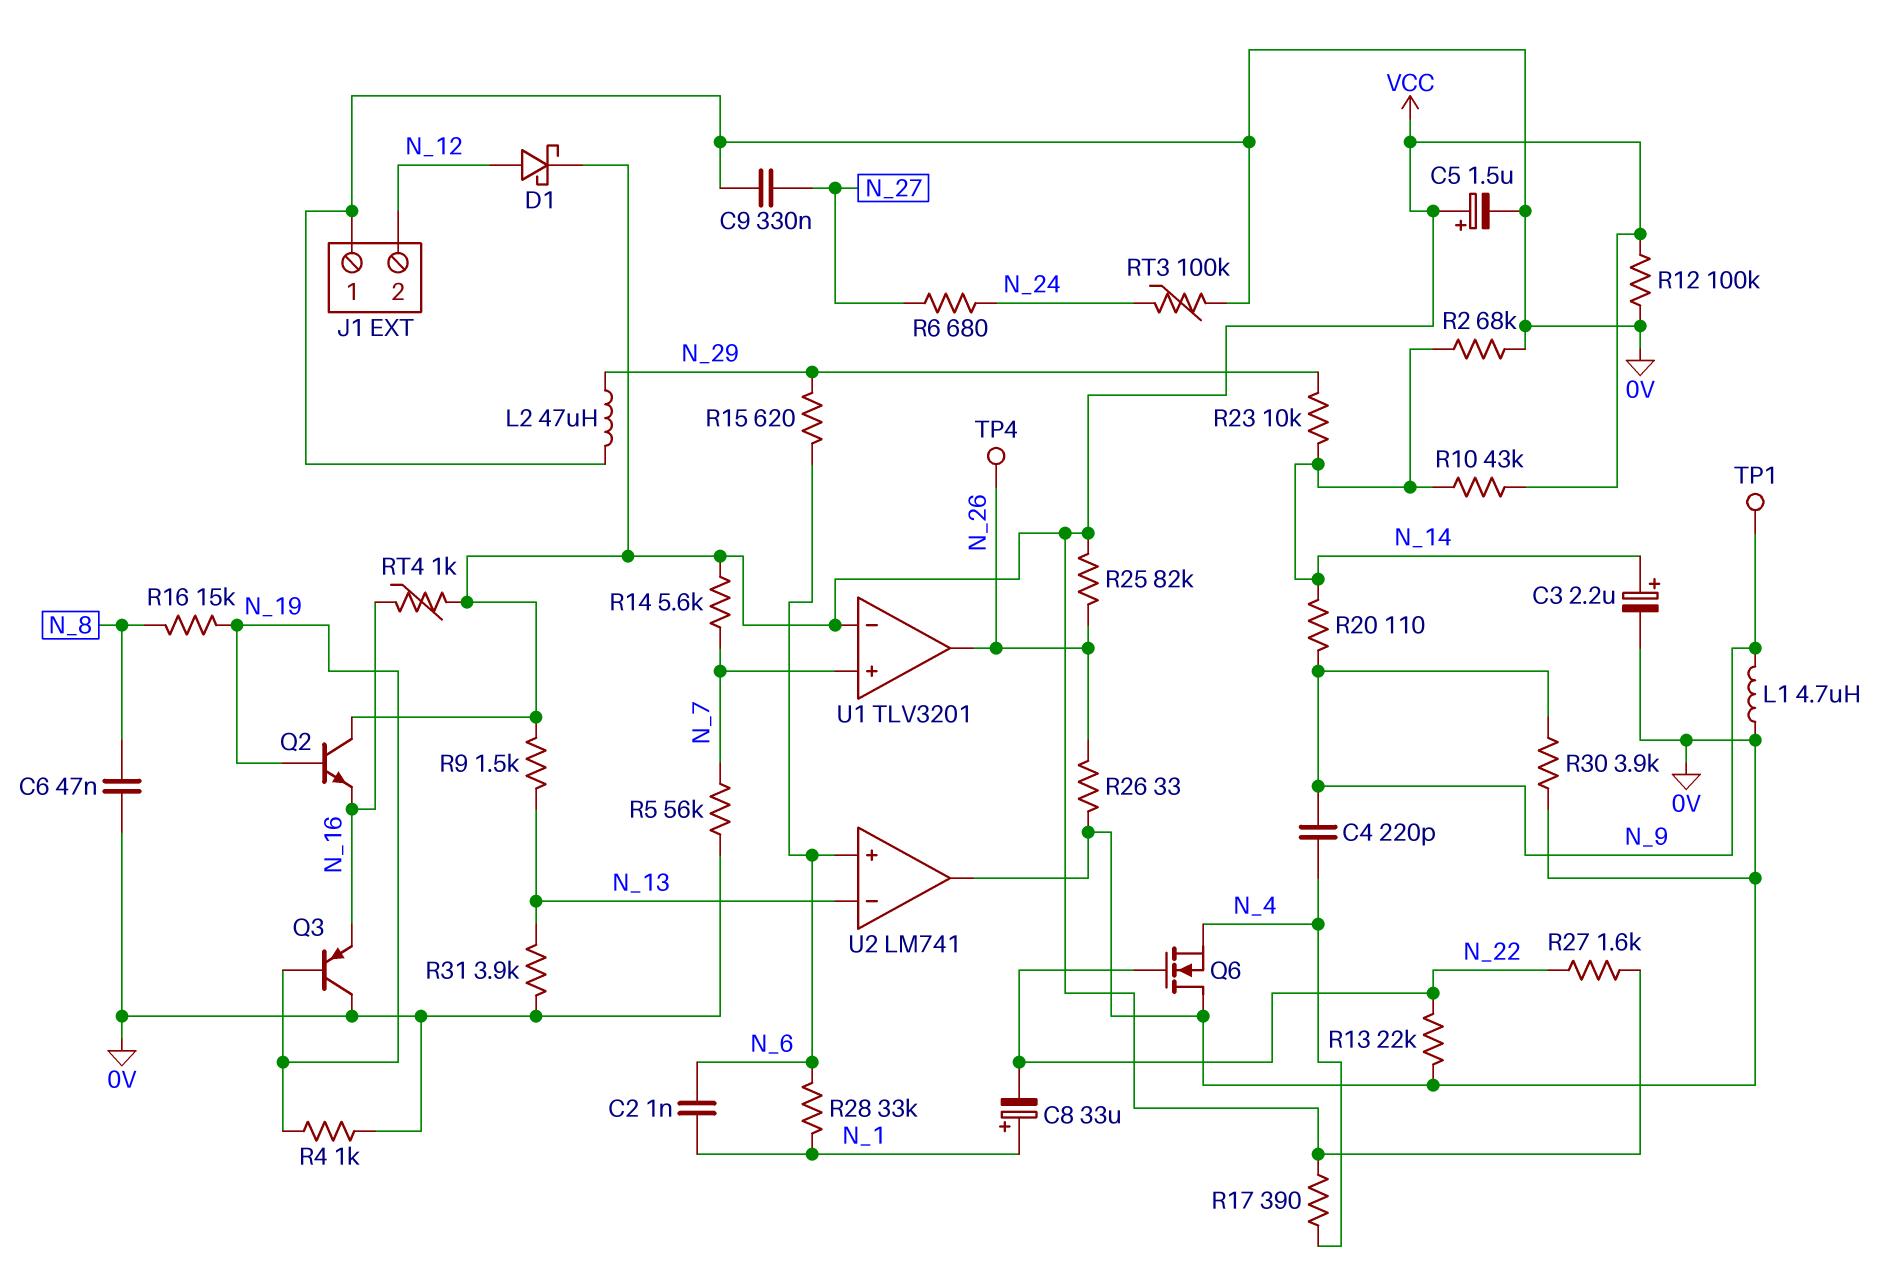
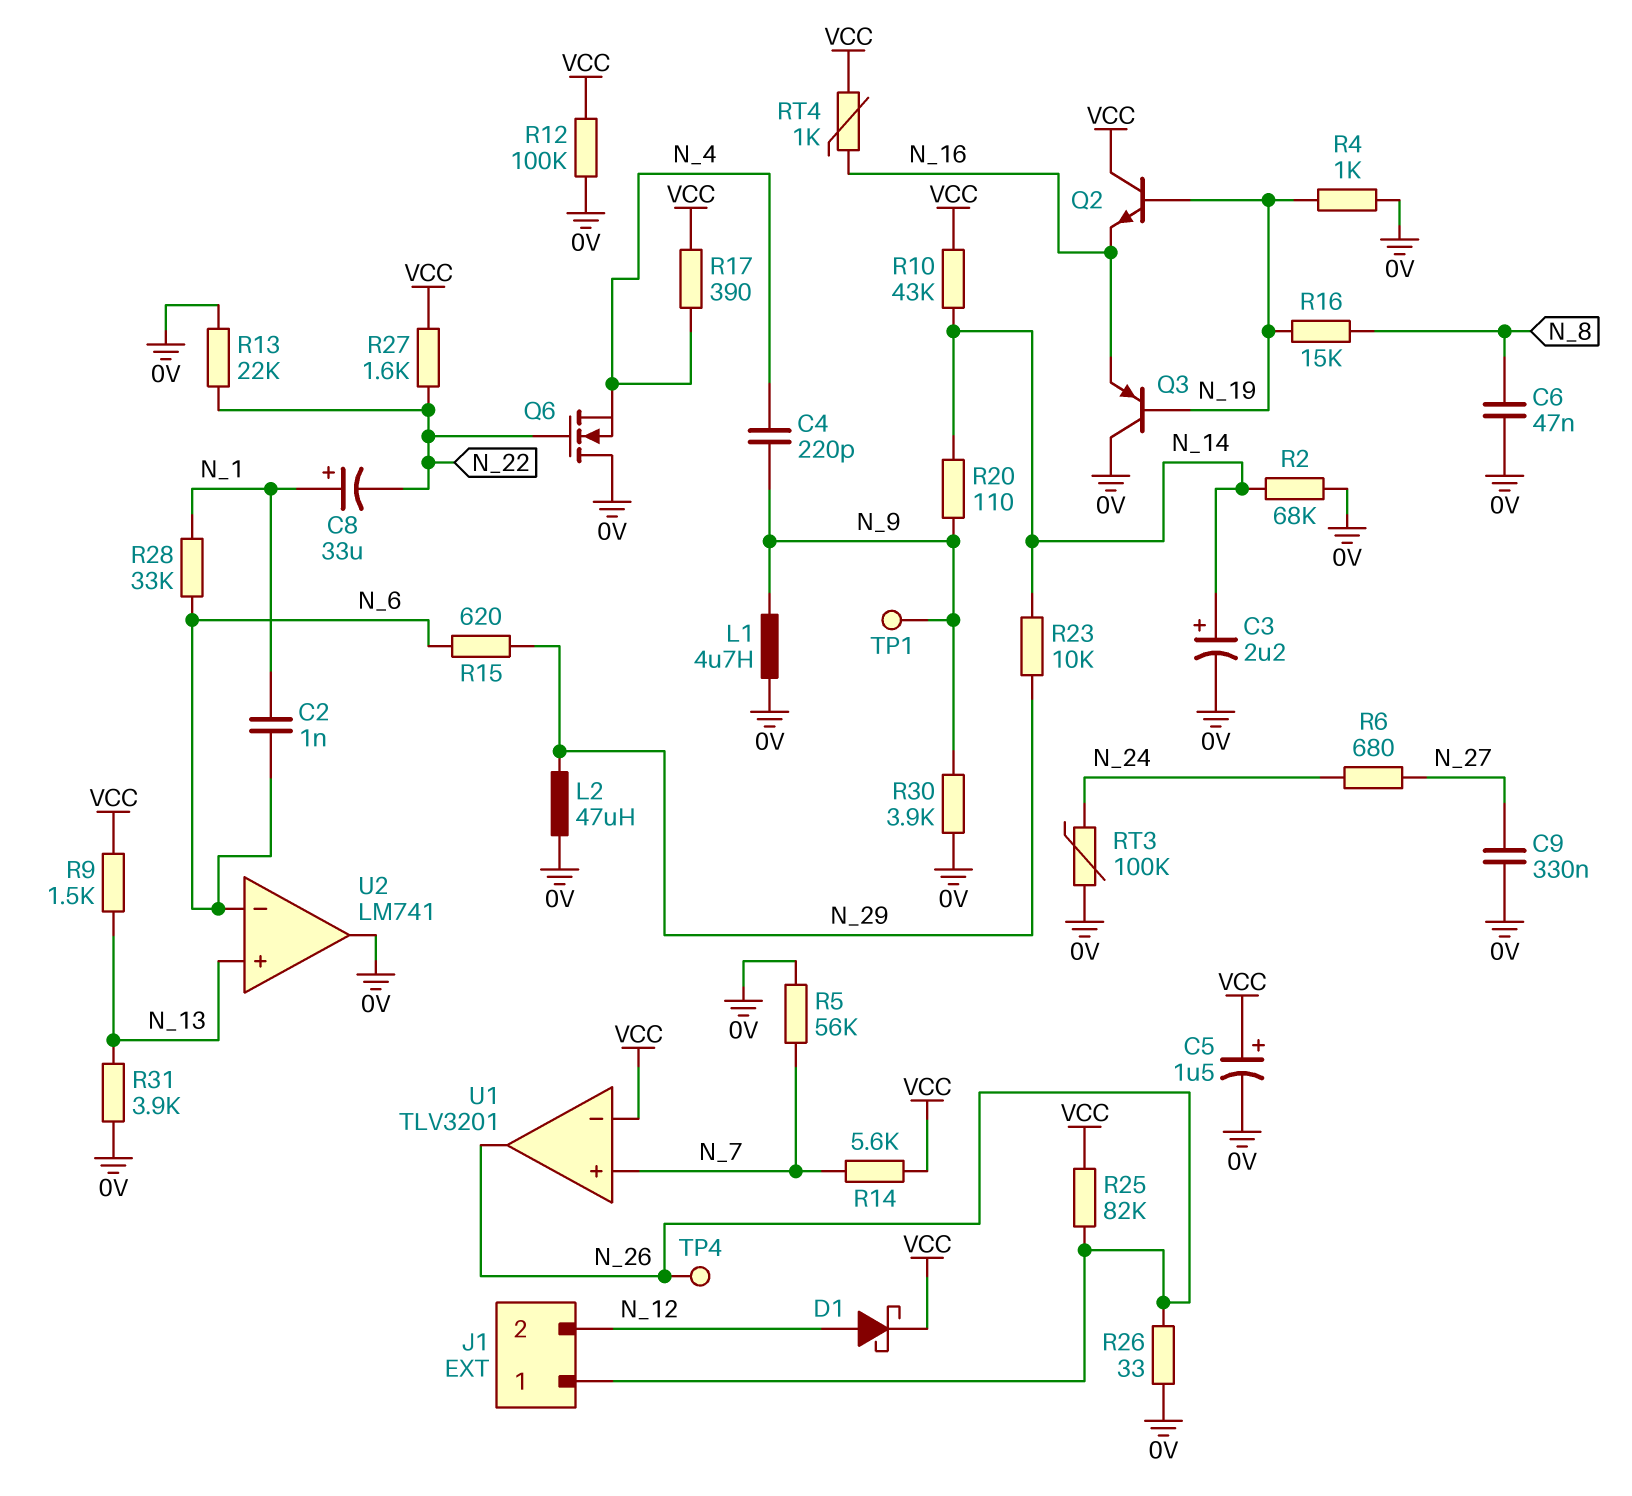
J1 pin 1: 0V -> N_26
U2 pin in+: N_6 -> N_13
U2 pin in-: N_13 -> N_6

